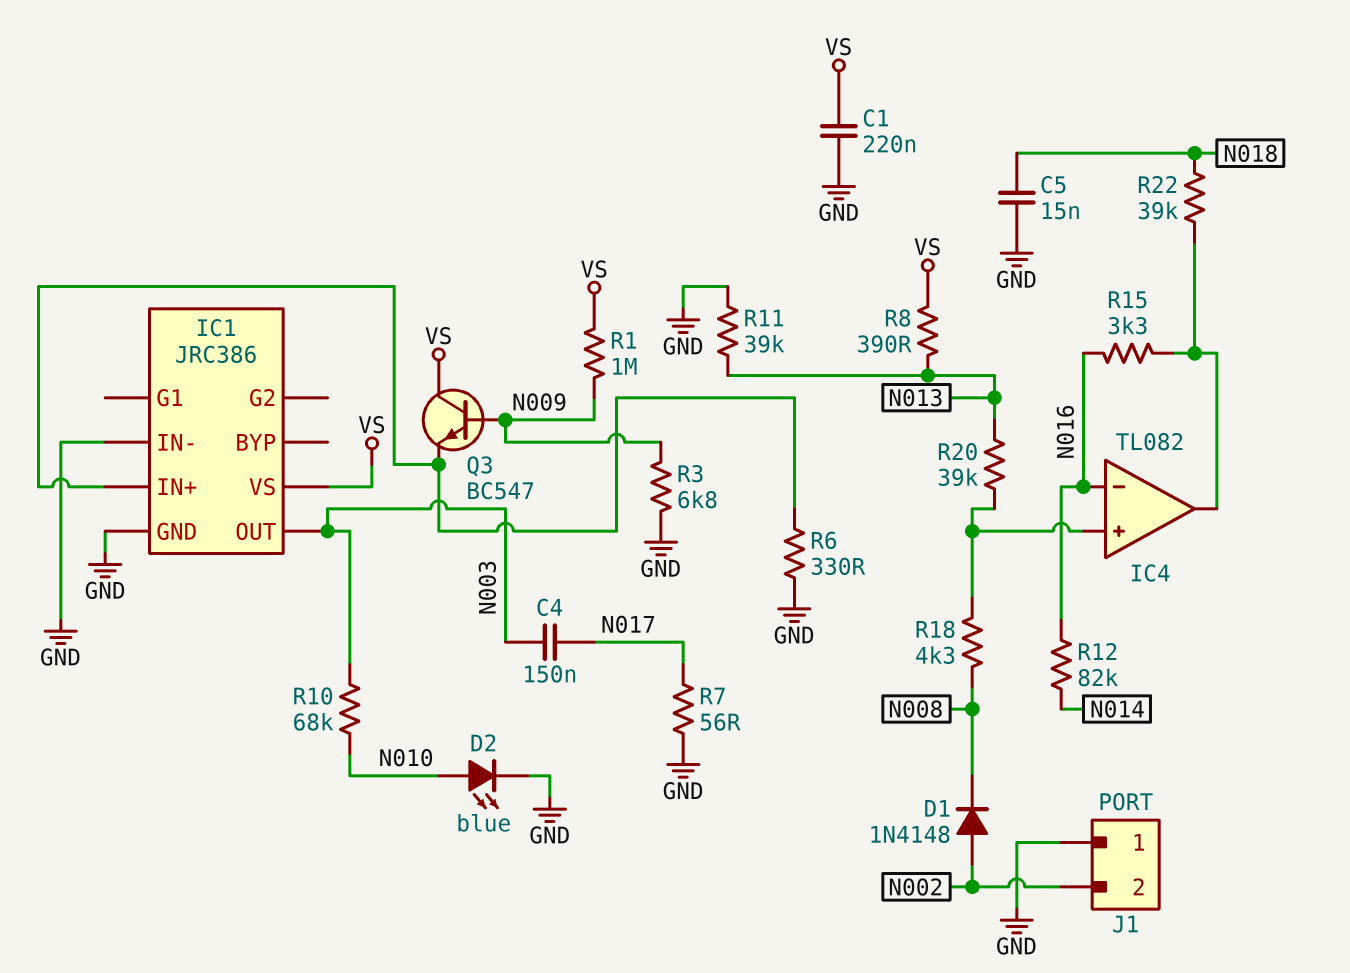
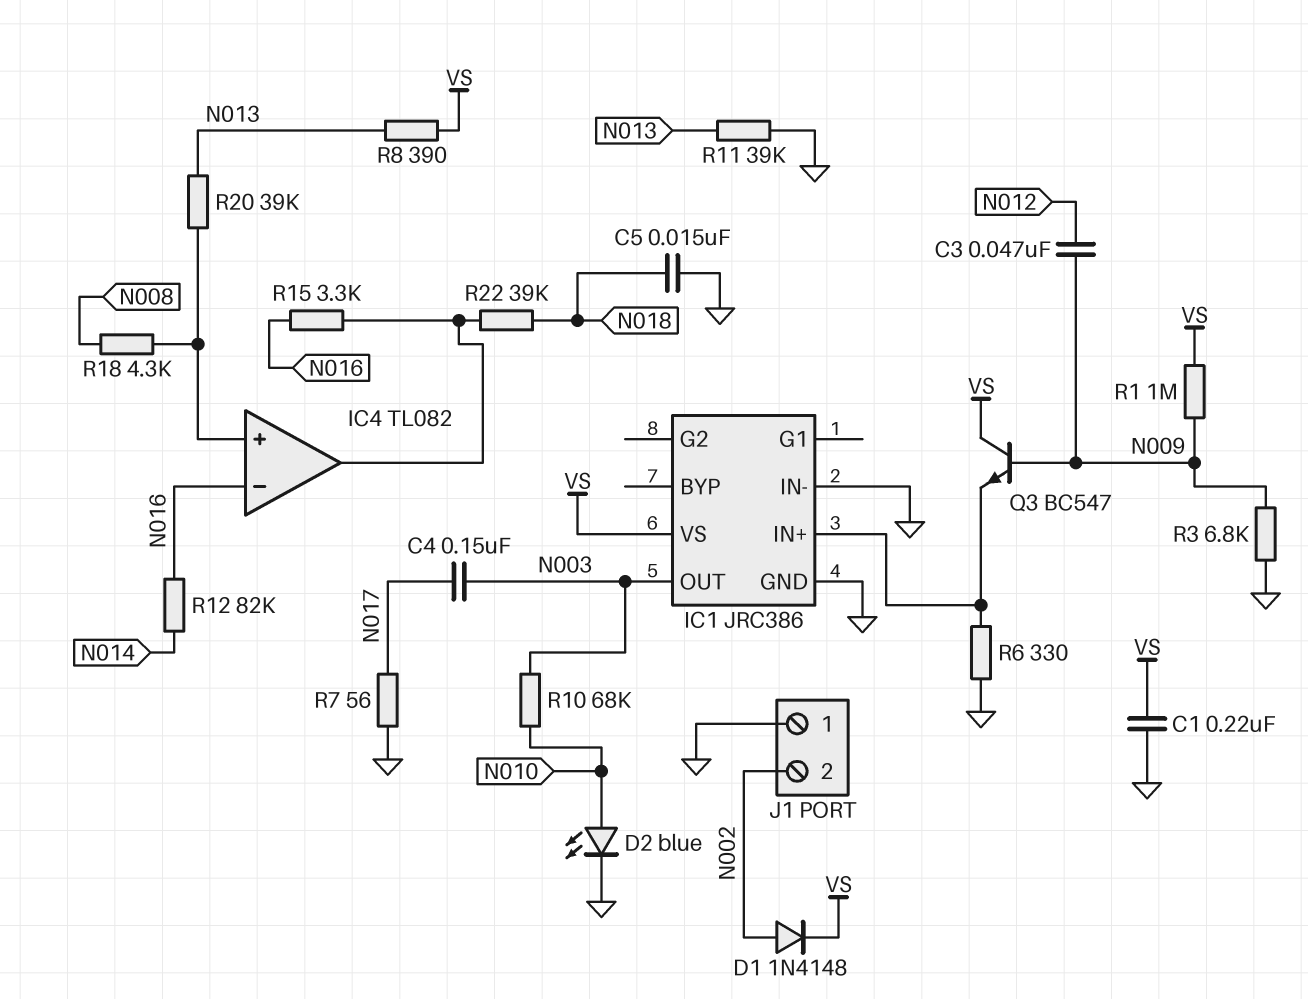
C3: none -> 47nF (N009, N012)
D1: diode 1N4148 (A N002, K N008) -> diode 1N4148 (A N002, K VS)

